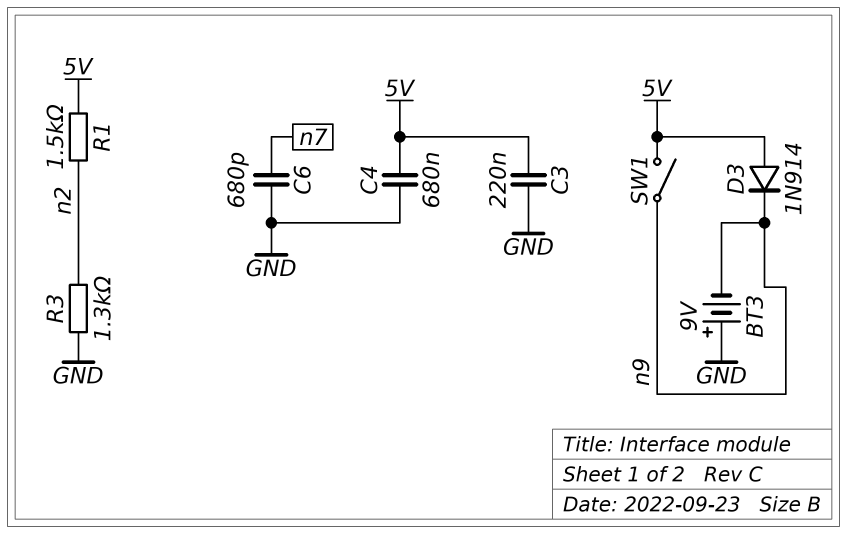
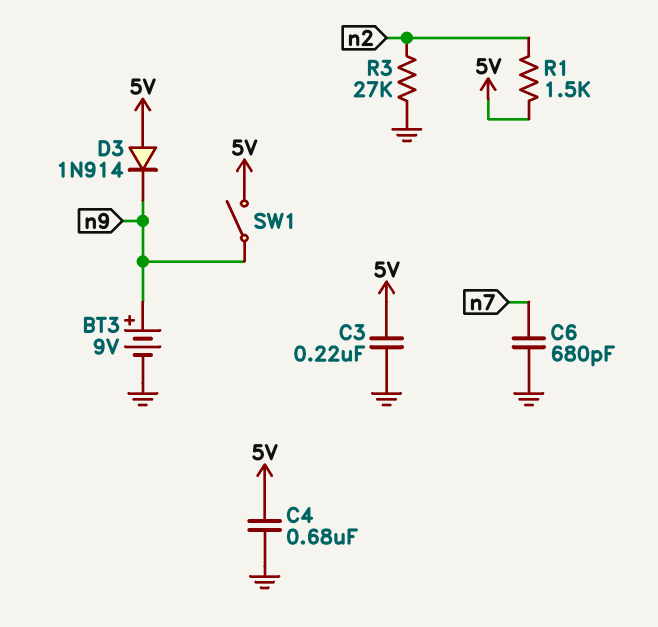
BT3: 9V (plus GND, minus n9) -> 9V (plus n9, minus GND)
R3: 1.3k (GND, n2) -> 27k (GND, n2)

